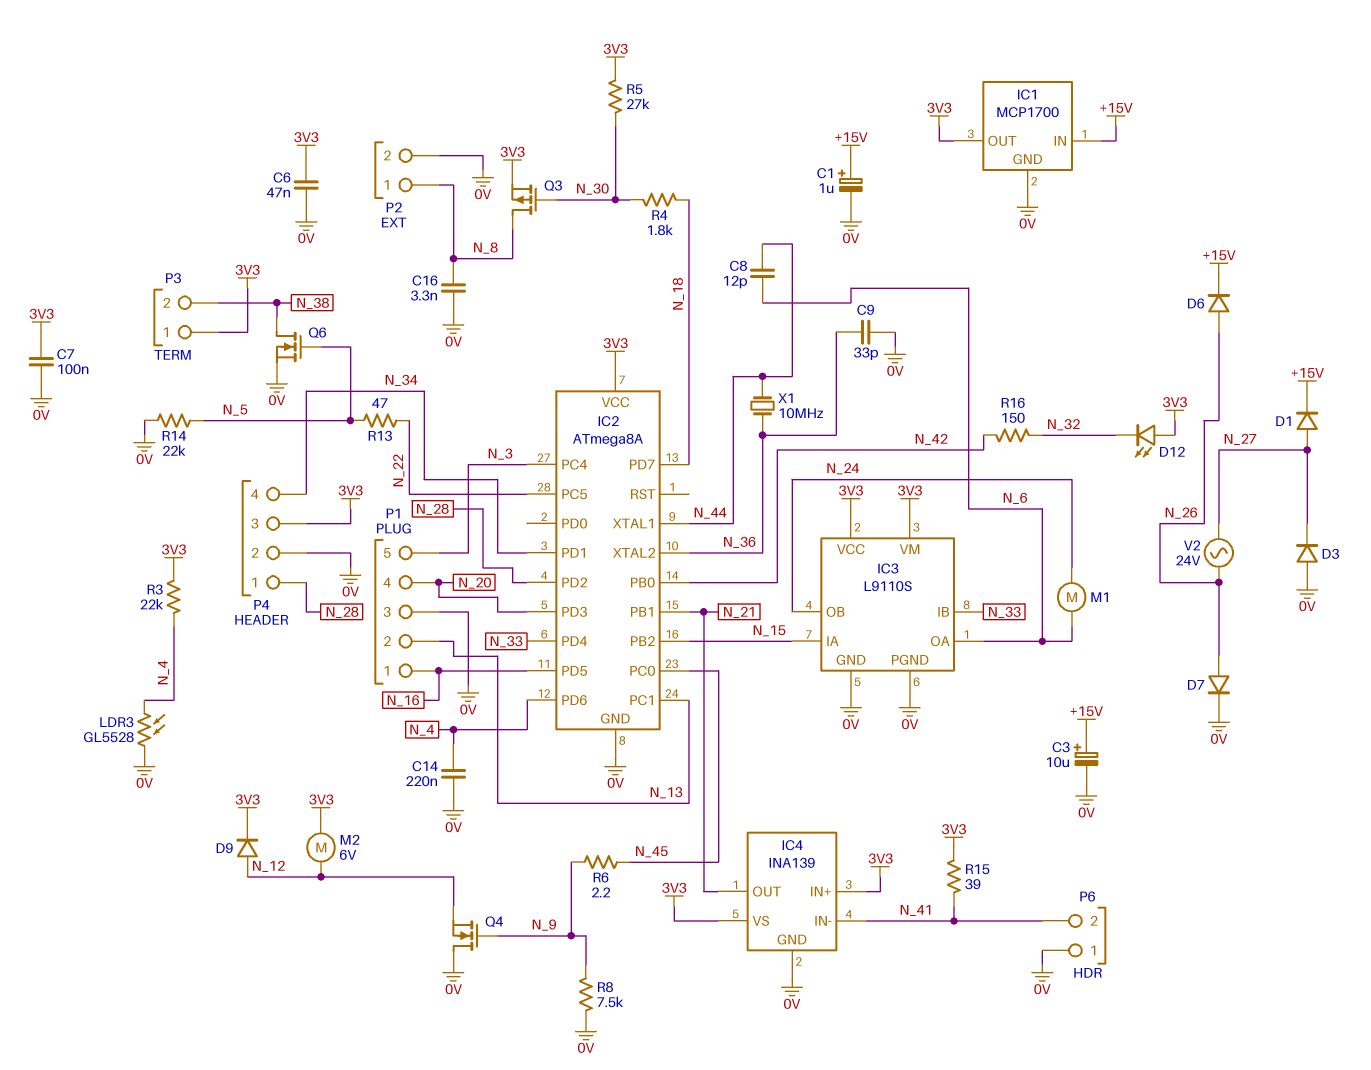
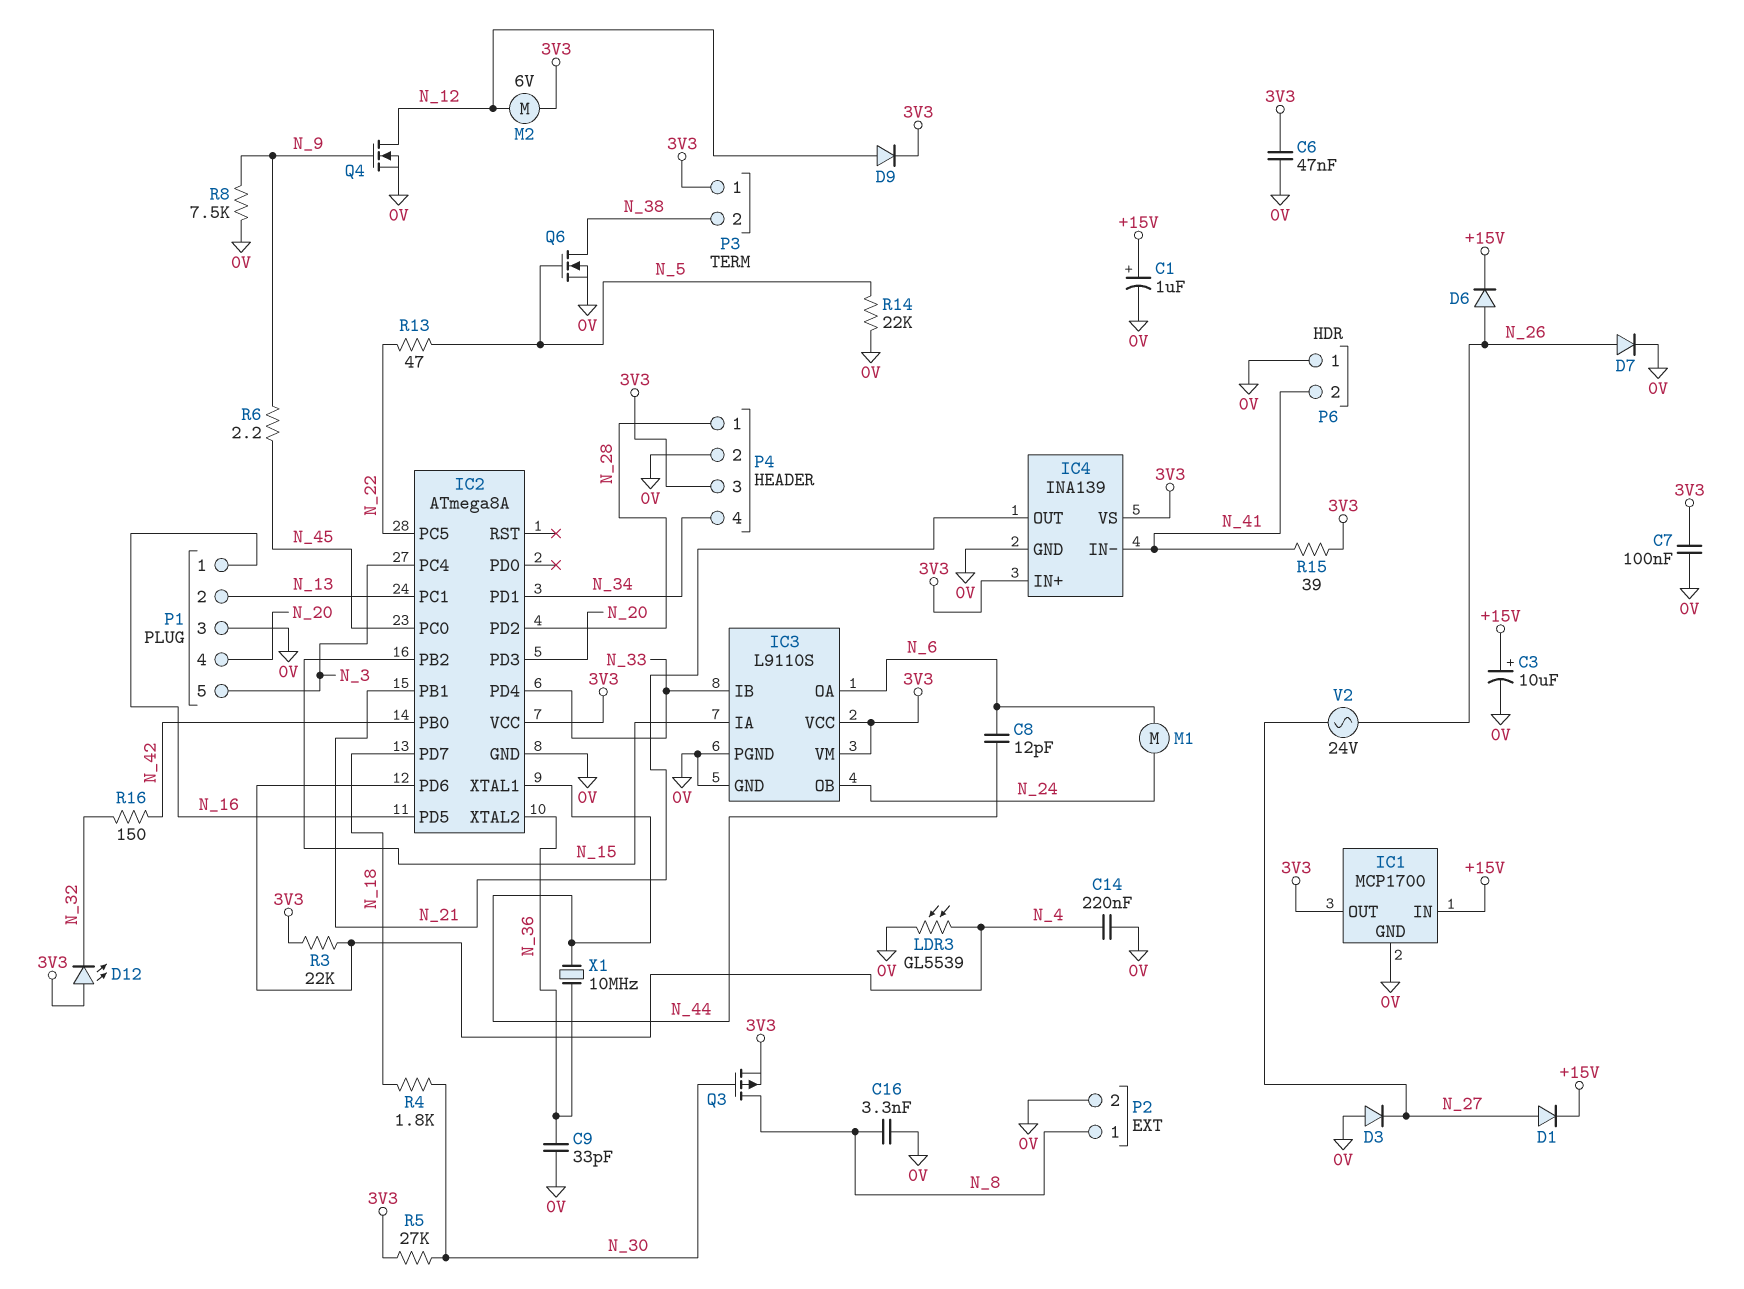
LDR3: GL5528 (0V, N_4) -> GL5539 (0V, N_4)
Q4: NMOS (G N_9, D 0V, S N_12) -> NMOS (G N_9, D N_12, S 0V)

